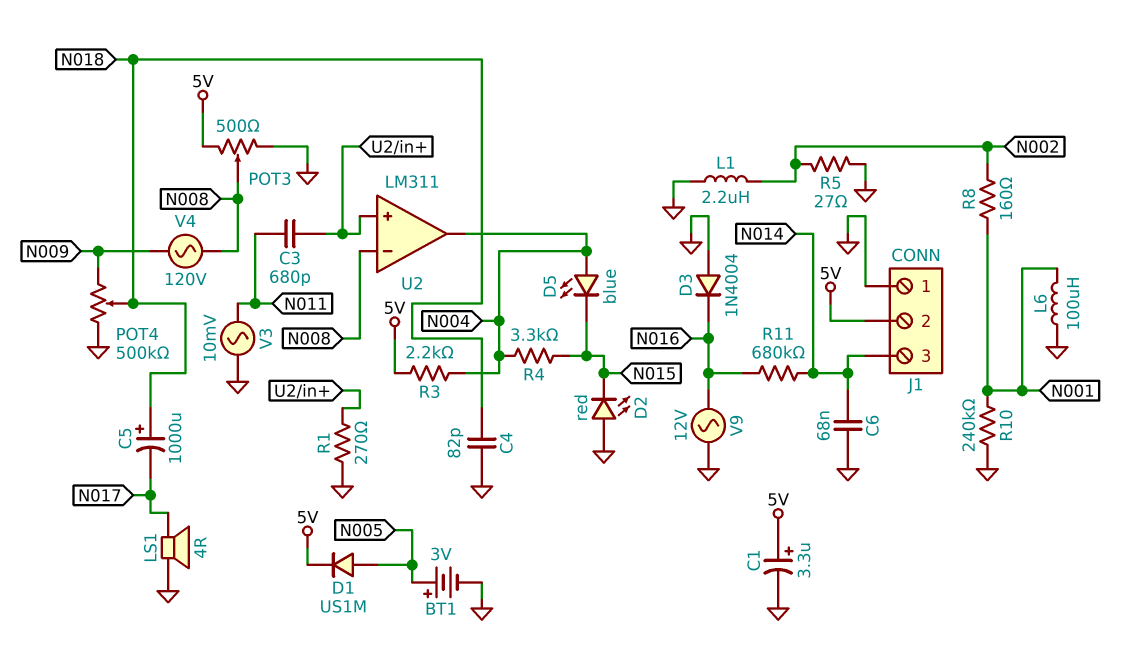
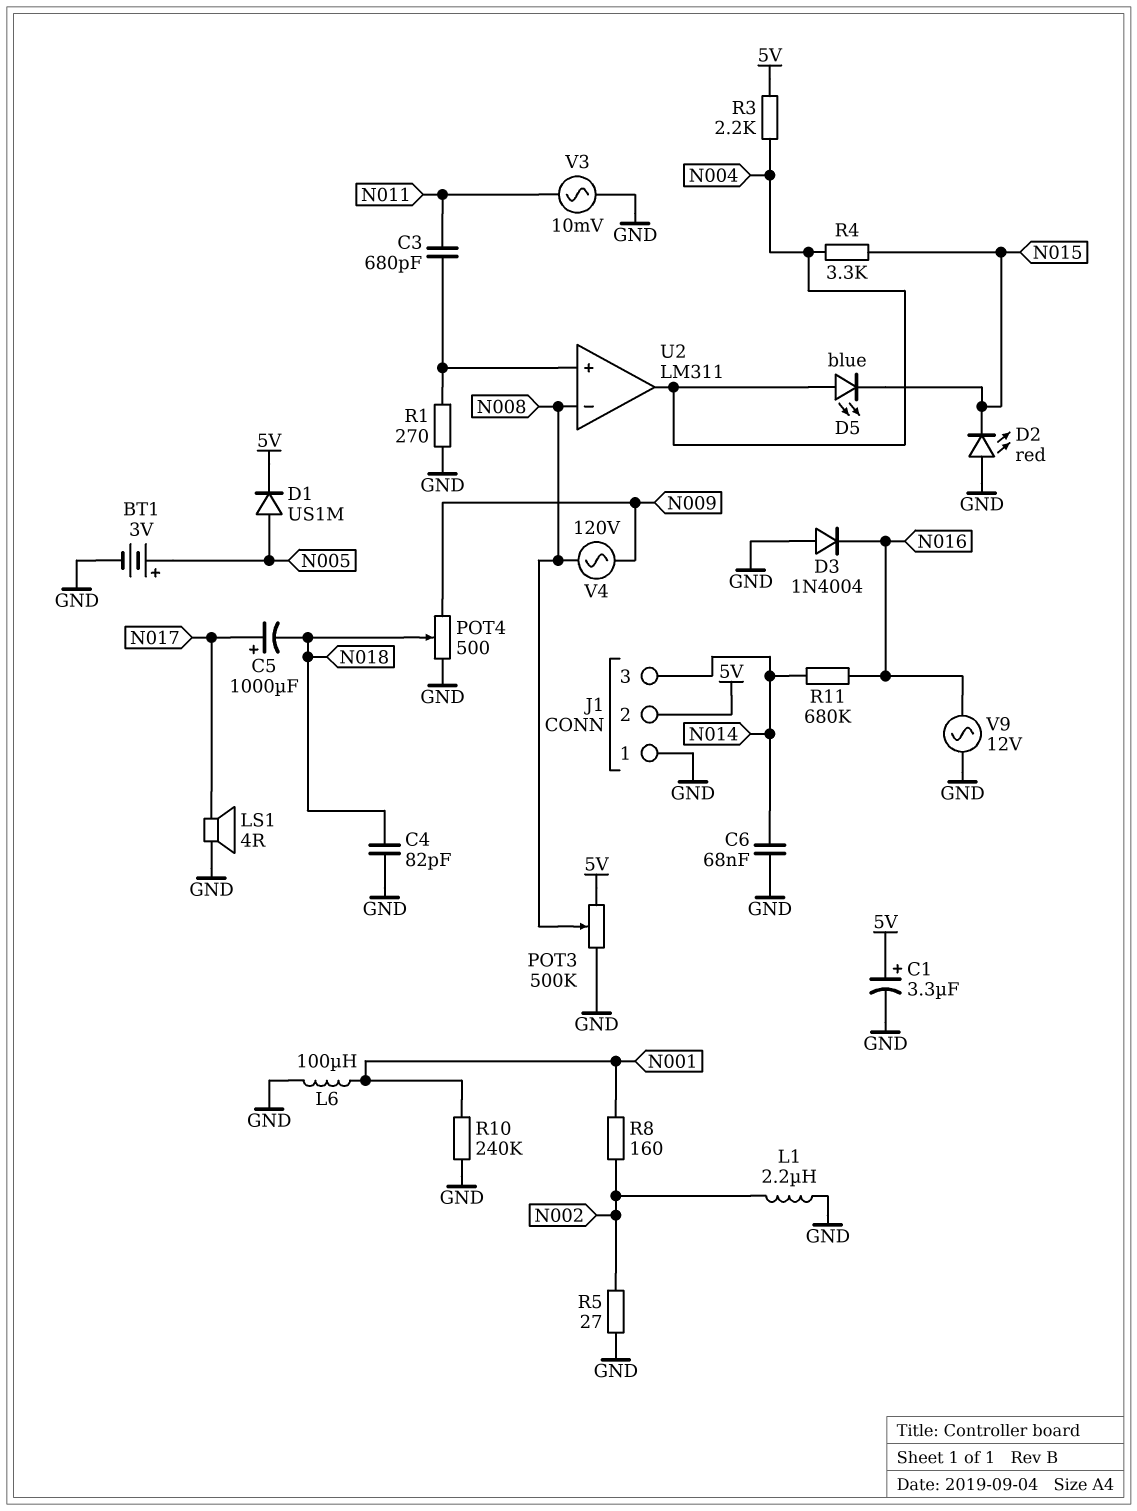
C5: 1000uF (plus N018, minus N017) -> 1000uF (plus N017, minus N018)
POT3: 500 (5V, GND, wiper N008) -> 500k (5V, GND, wiper N008)
POT4: 500k (GND, N009, wiper N018) -> 500 (GND, N009, wiper N018)

